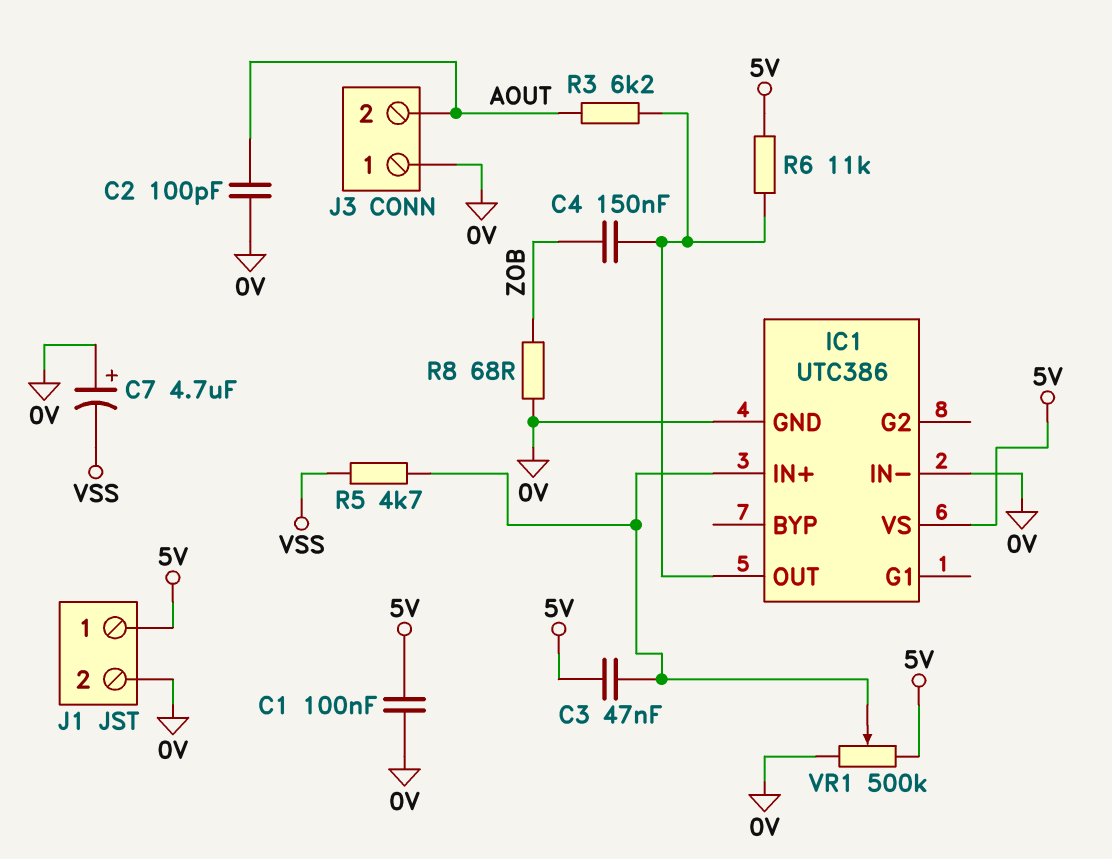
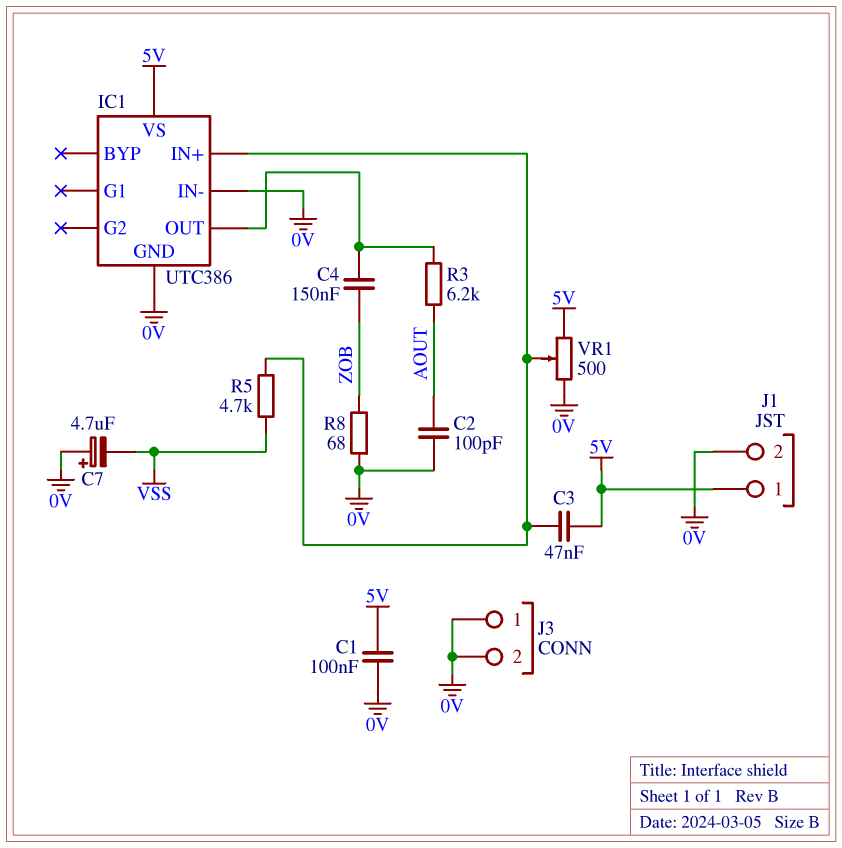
J3 pin 2: AOUT -> 0V
R6: 11k (5V, IC1/OUT) -> none
VR1: 500k (0V, 5V, wiper IC1/IN+) -> 500 (0V, 5V, wiper IC1/IN+)

